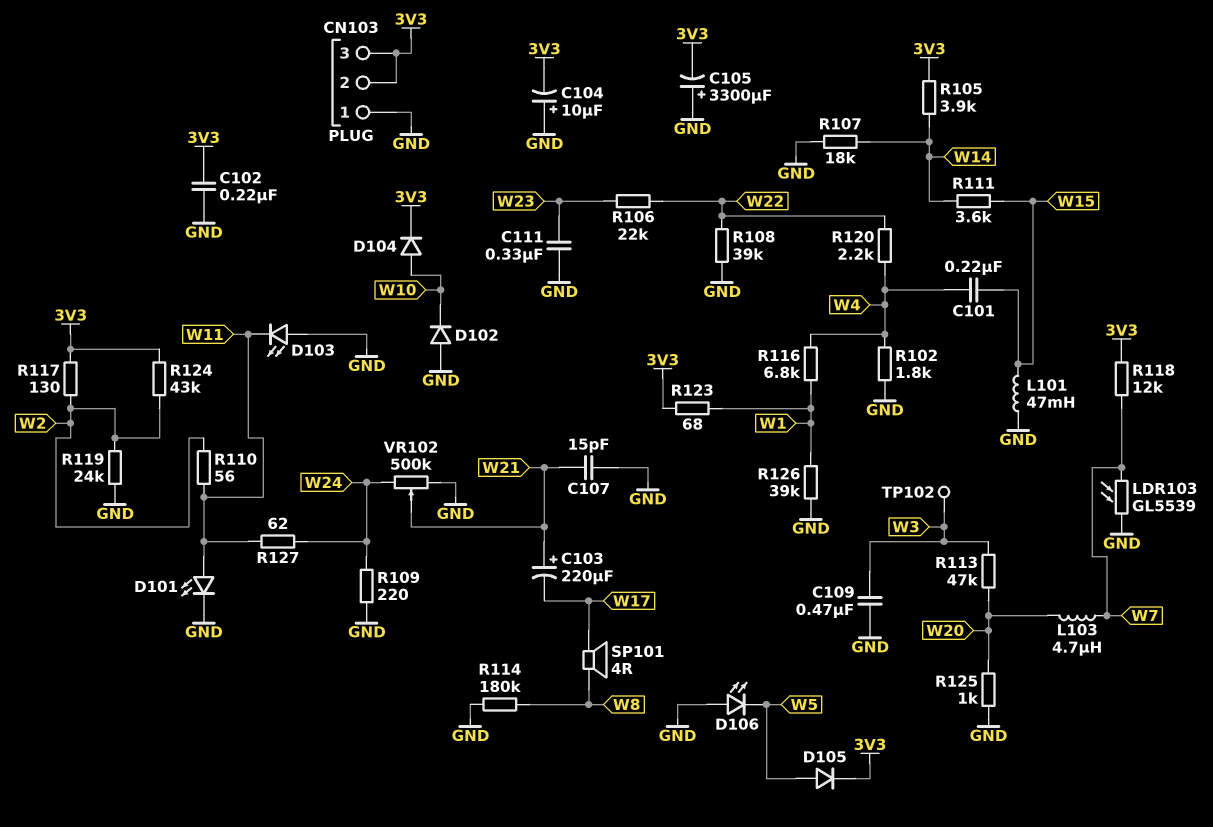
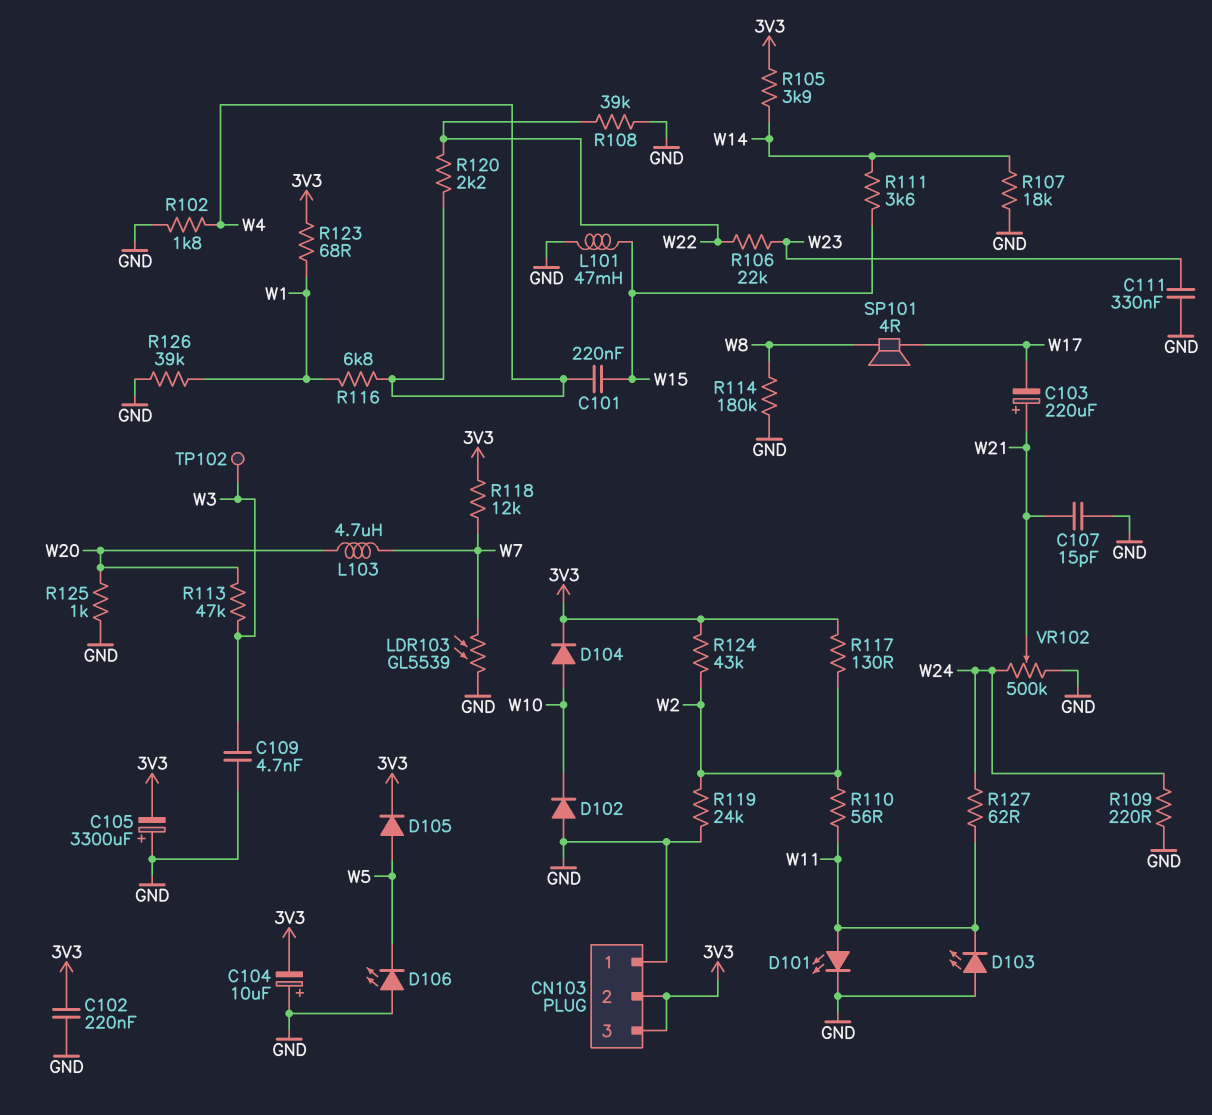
C109: 470nF (GND, W3) -> 4.7nF (GND, W3)

